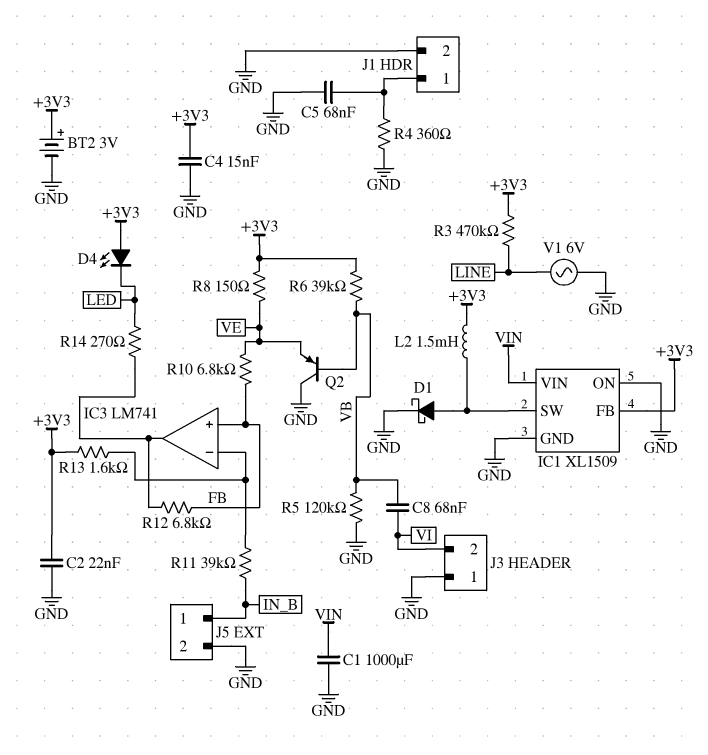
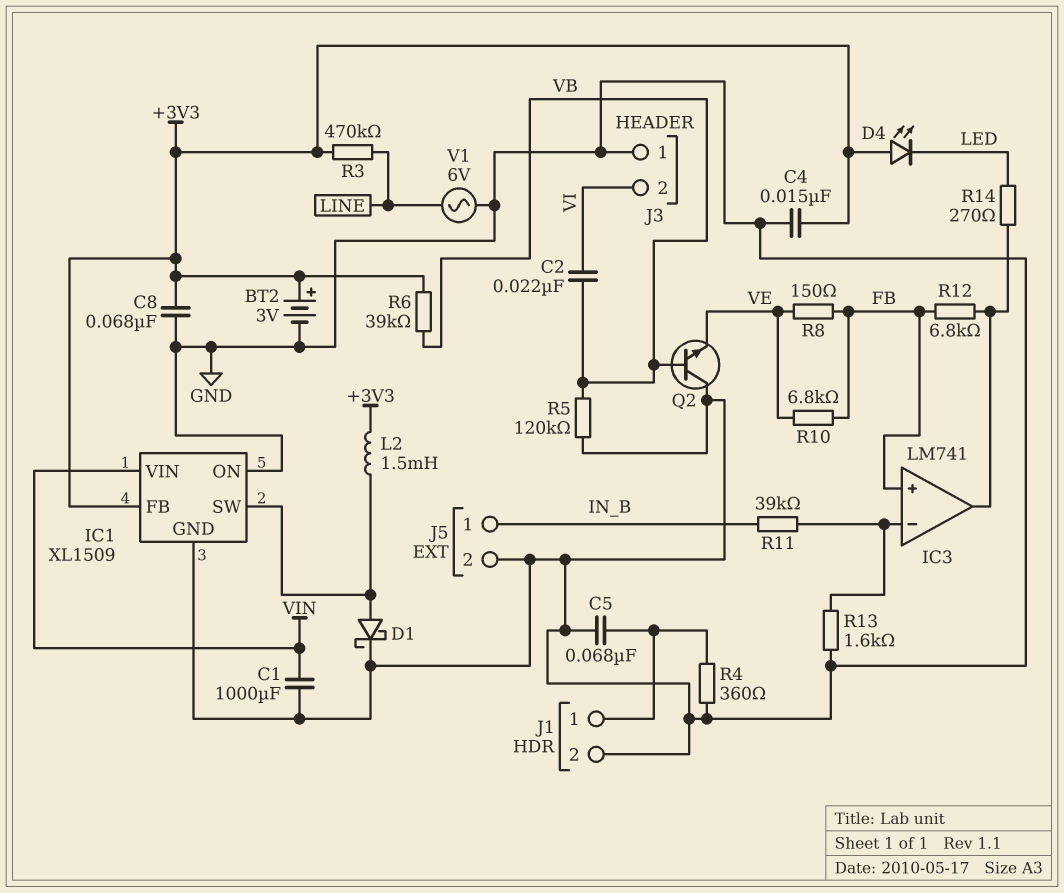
C2: 22nF (+3V3, GND) -> 22nF (VB, VI)
C8: 68nF (VB, VI) -> 68nF (+3V3, GND)
Q2: PNP (B VB, C GND, E VE) -> NPN (B VB, C GND, E VE)
R8: 150 (+3V3, VE) -> 150 (FB, VE)
R13: 1.6k (+3V3, IC3/in-) -> 1.6k (GND, IC3/in-)

